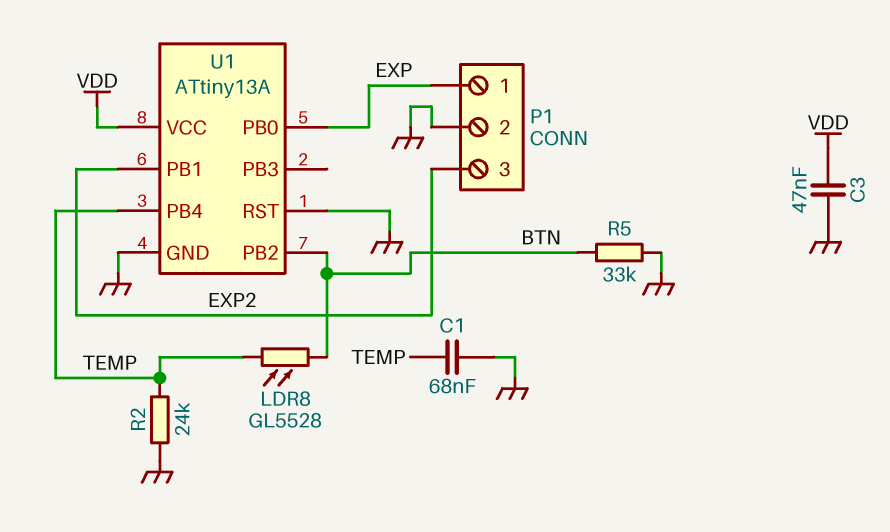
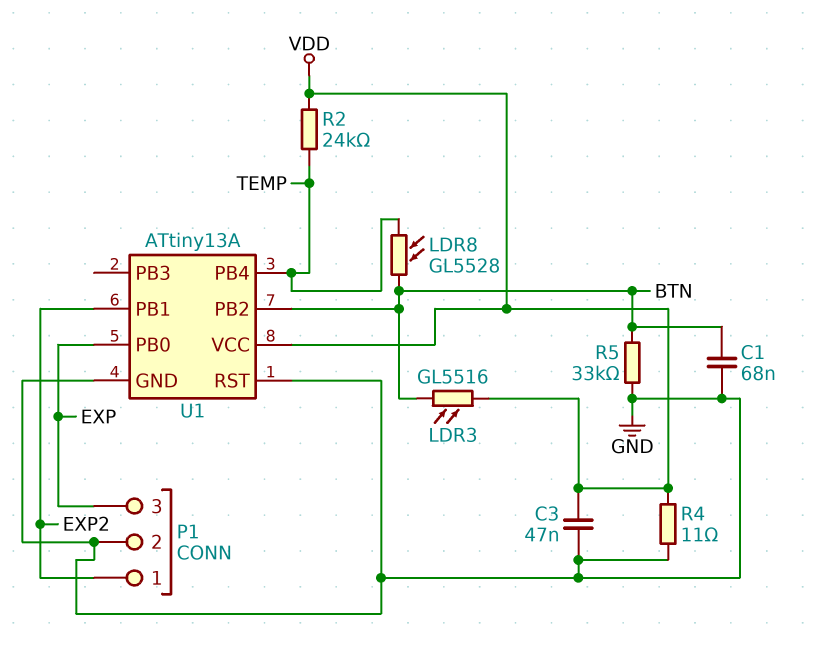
C1: 68nF (GND, TEMP) -> 68nF (BTN, GND)
LDR3: none -> GL5516 (BTN, VDD)
P1 pin 1: EXP -> EXP2
P1 pin 3: EXP2 -> EXP
R2: 24k (GND, TEMP) -> 24k (TEMP, VDD)
R4: none -> 11 (GND, VDD)

